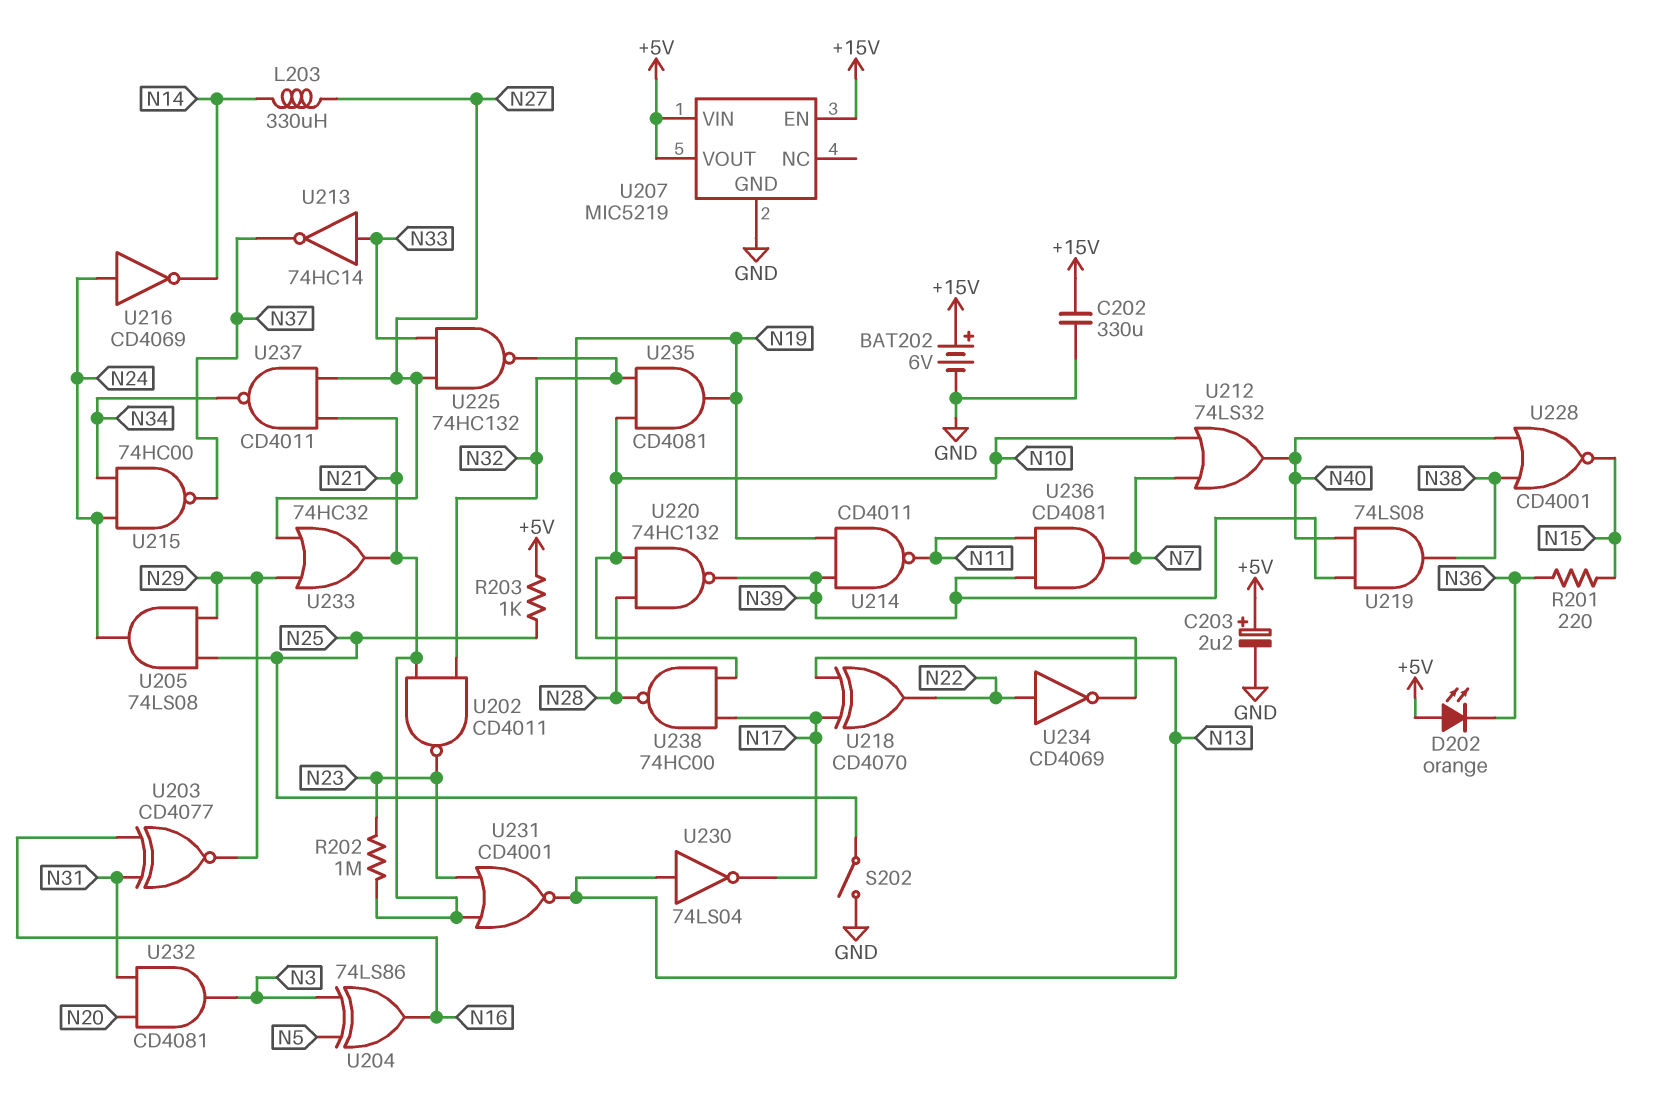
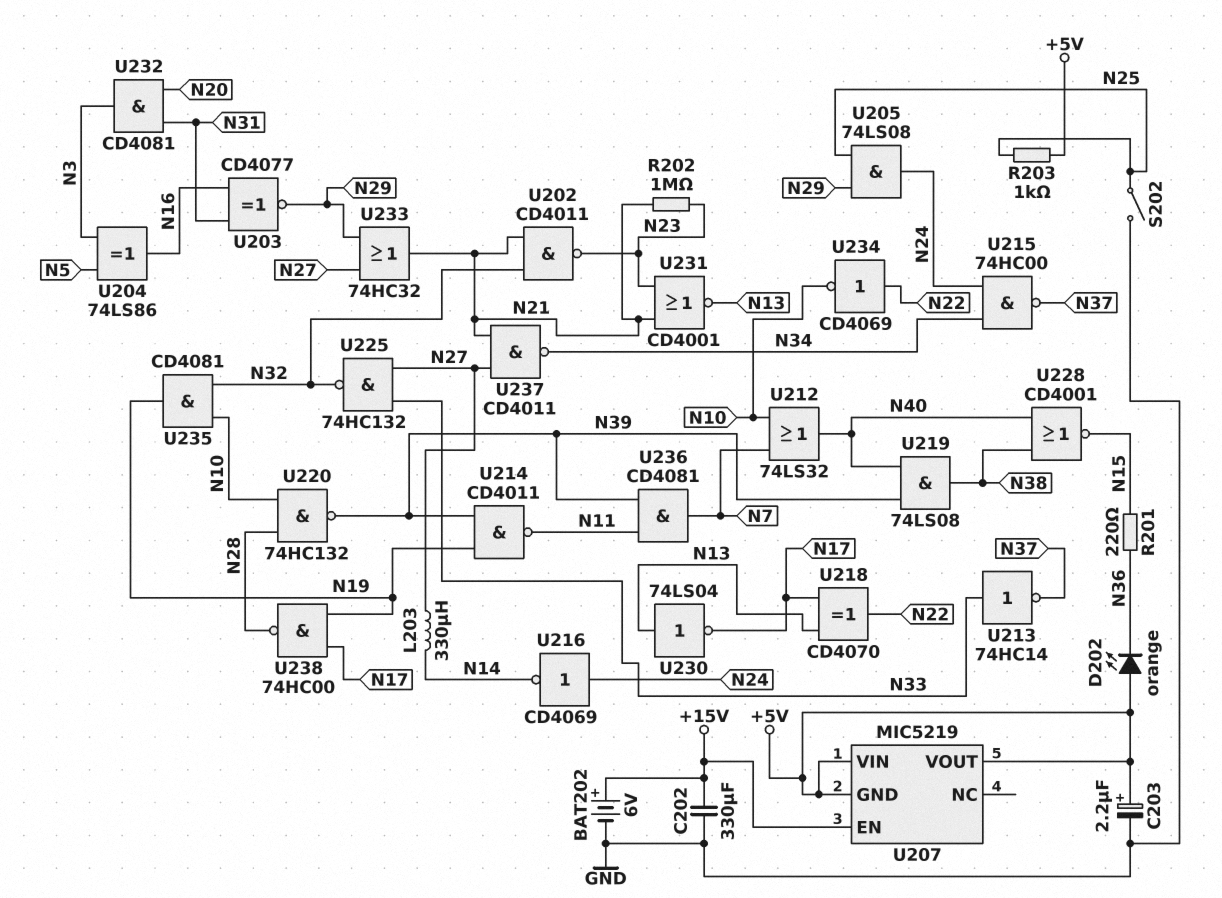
U207 pin GND: GND -> +5V

